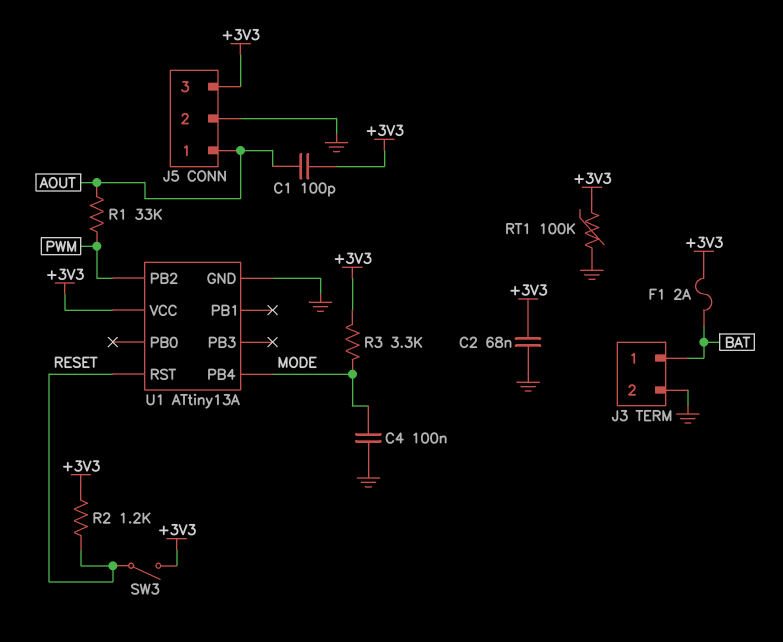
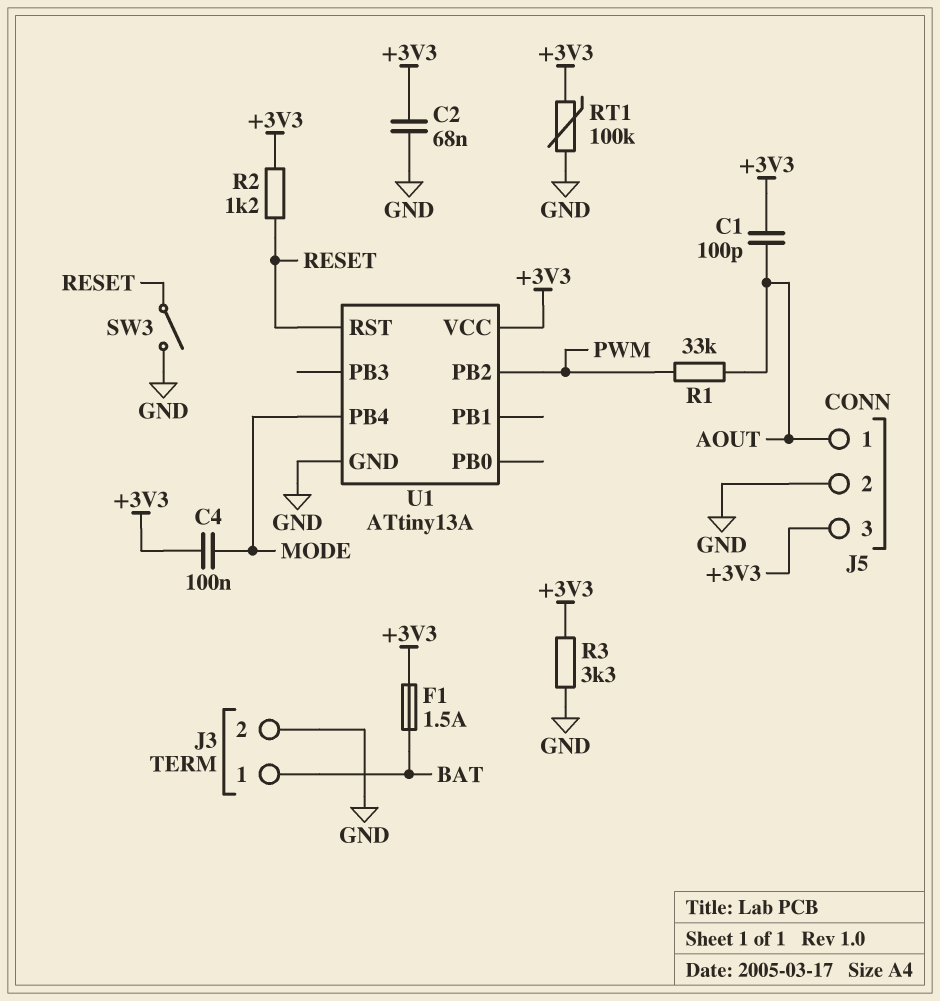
C4: 100nF (GND, MODE) -> 100nF (+3V3, MODE)
F1: 2A (+3V3, BAT) -> 1.5A (+3V3, BAT)
R3: 3.3k (+3V3, MODE) -> 3.3k (+3V3, GND)
SW3: switch (+3V3, RESET) -> switch (GND, RESET)

